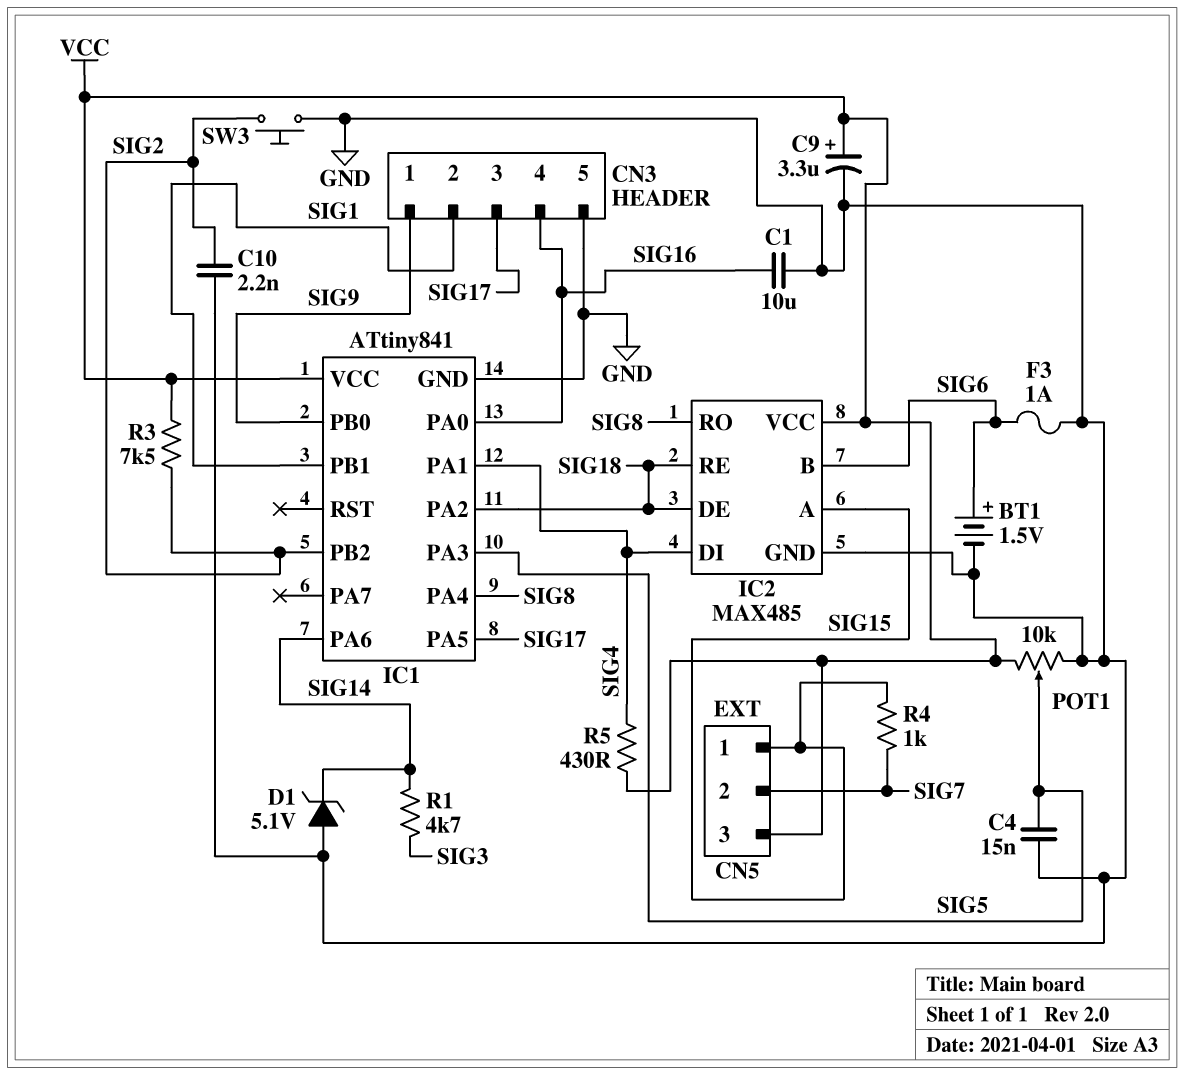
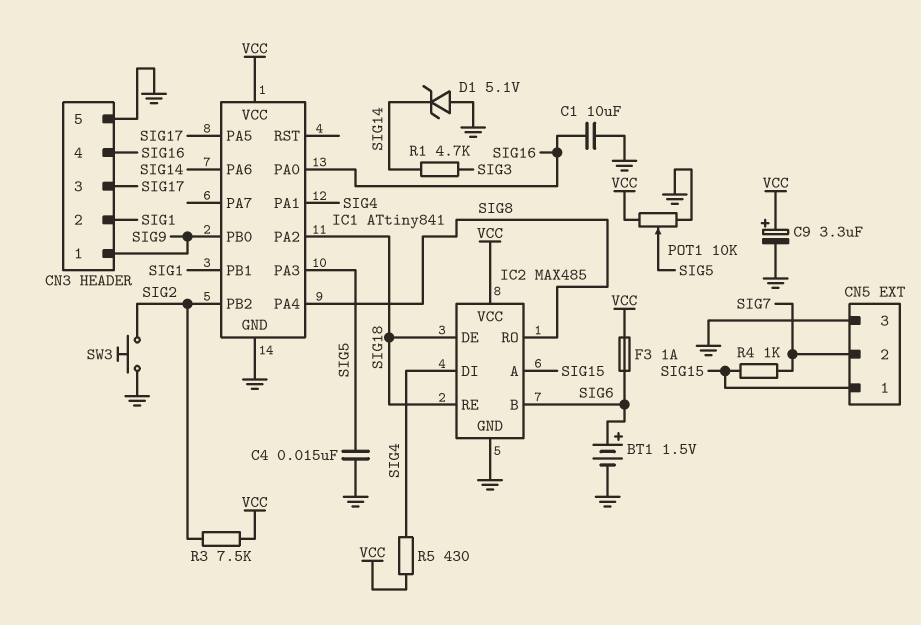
C10: 2.2nF (GND, SIG2) -> none
CN5 pin 3: VCC -> GND
F3: 1A (GND, SIG6) -> 1A (SIG6, VCC)

